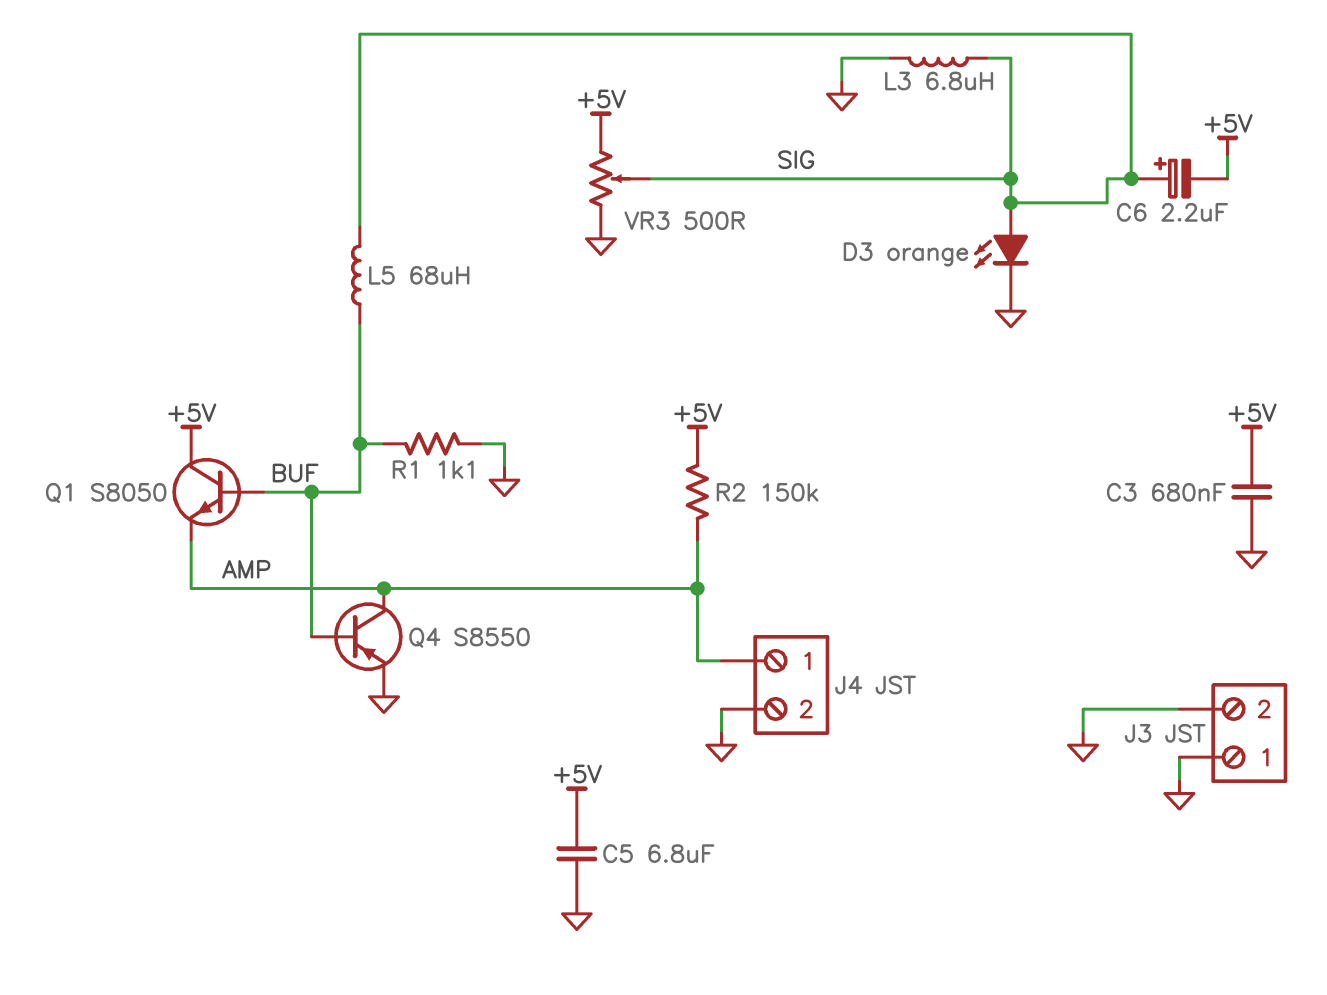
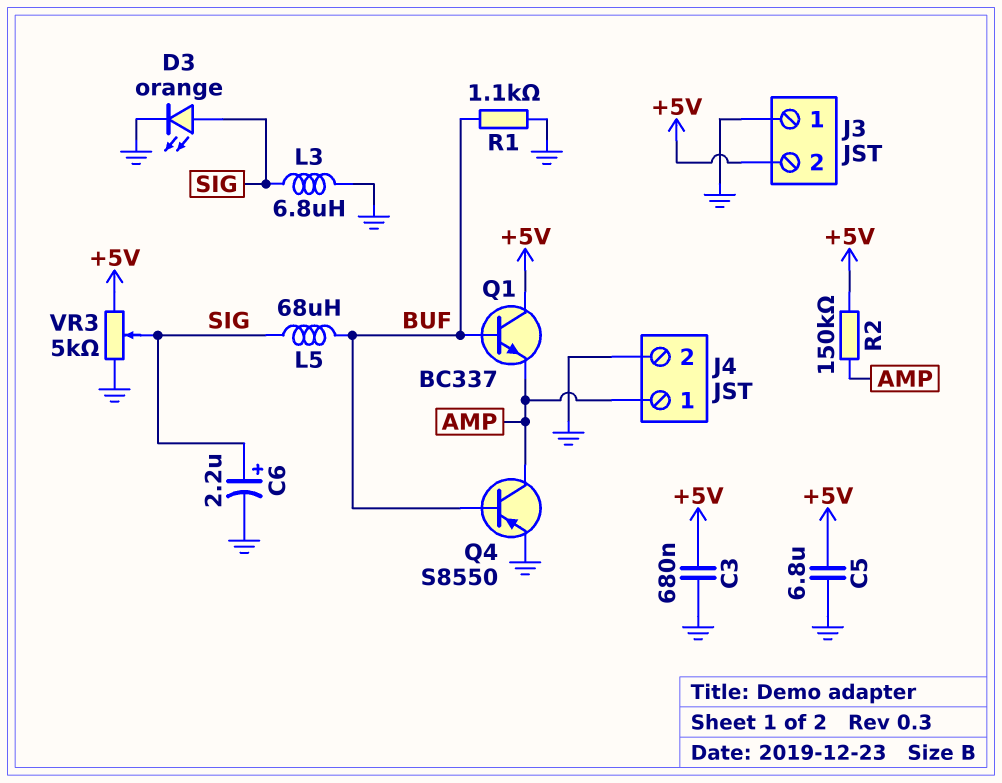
C6: 2.2uF (plus SIG, minus +5V) -> 2.2uF (plus SIG, minus GND)
J3 pin 2: GND -> +5V
Q1: NPN S8050 (B BUF, C +5V, E AMP) -> NPN BC337 (B BUF, C +5V, E AMP)
VR3: 500 (+5V, GND, wiper SIG) -> 5k (+5V, GND, wiper SIG)

